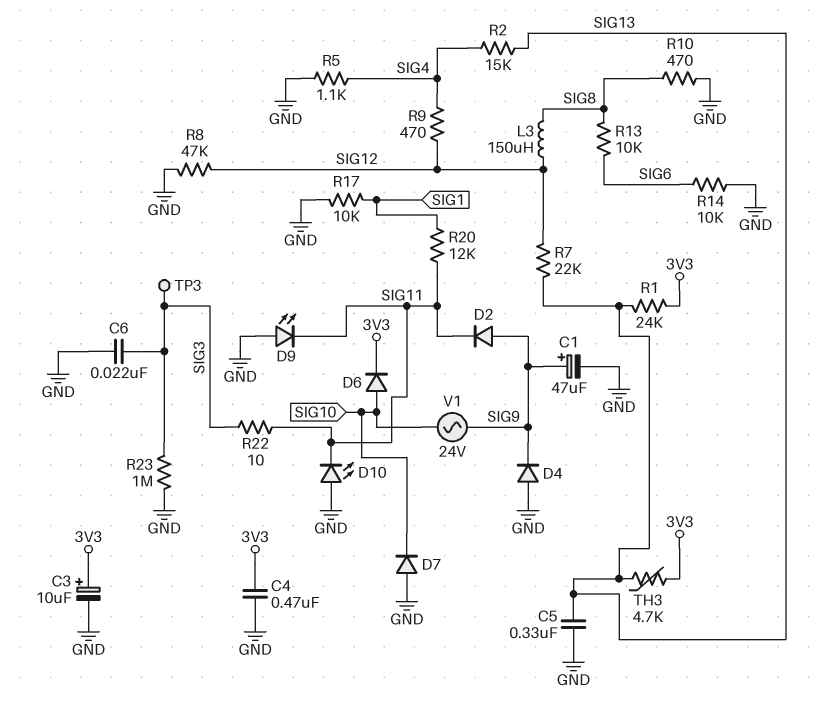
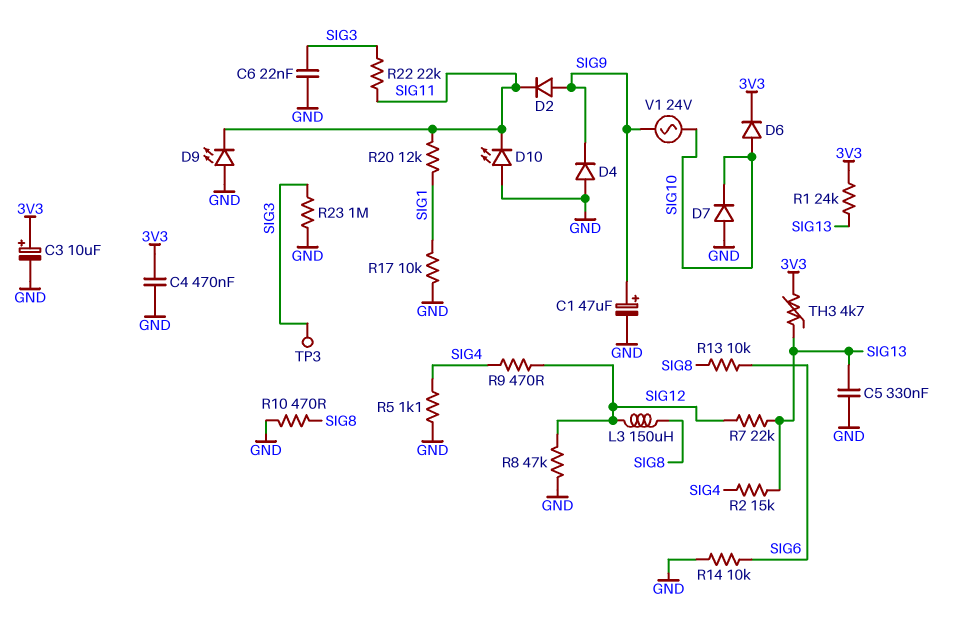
R22: 10 (SIG3, SIG11) -> 22k (SIG3, SIG11)

